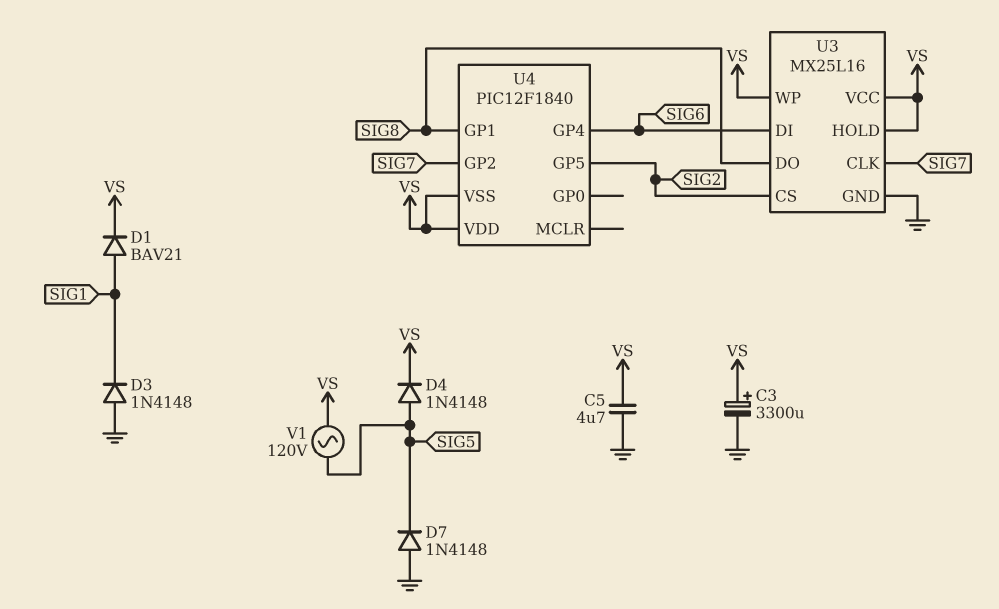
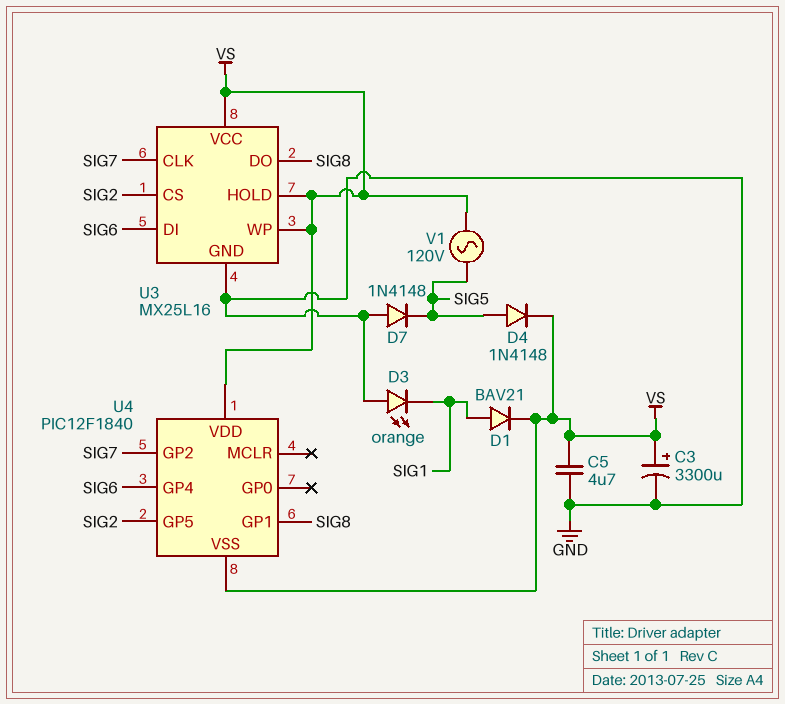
D3: diode 1N4148 (A GND, K SIG1) -> LED orange (A GND, K SIG1)

